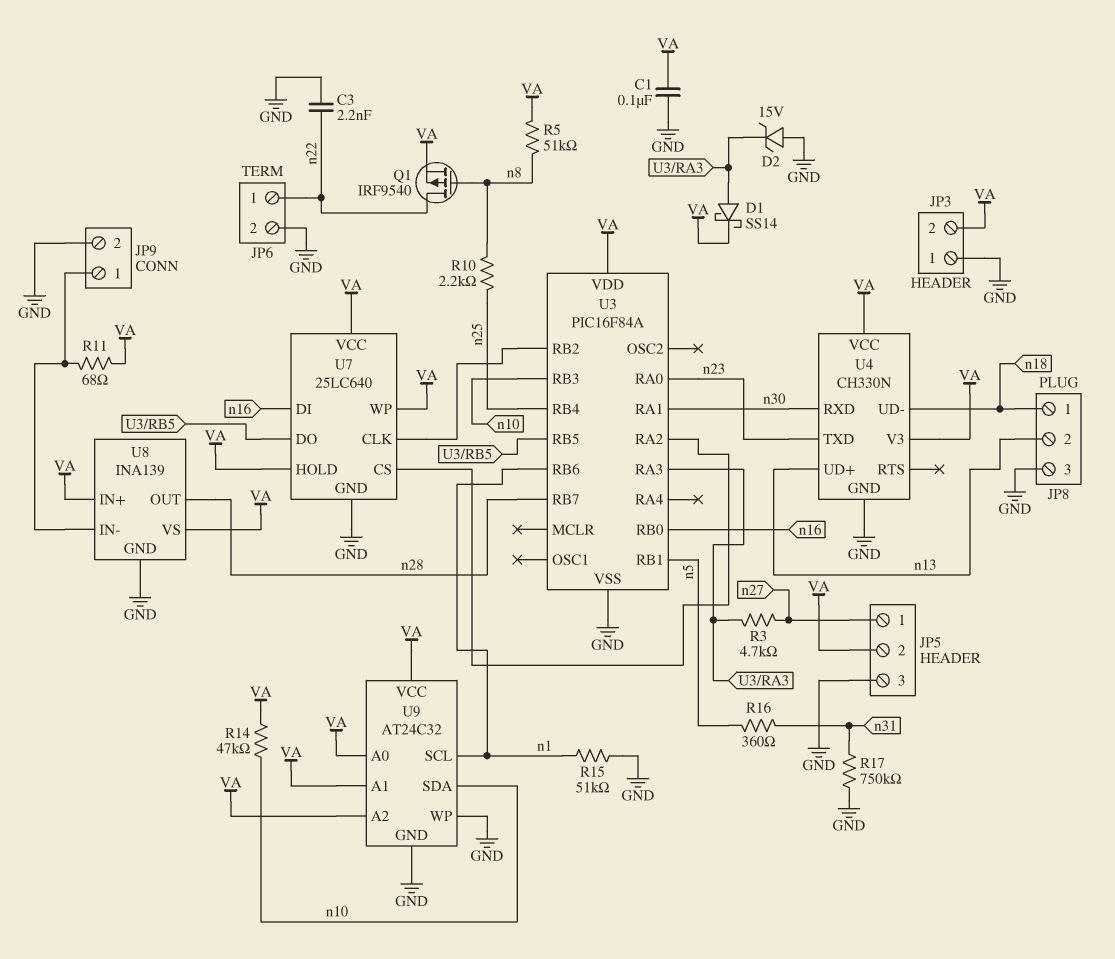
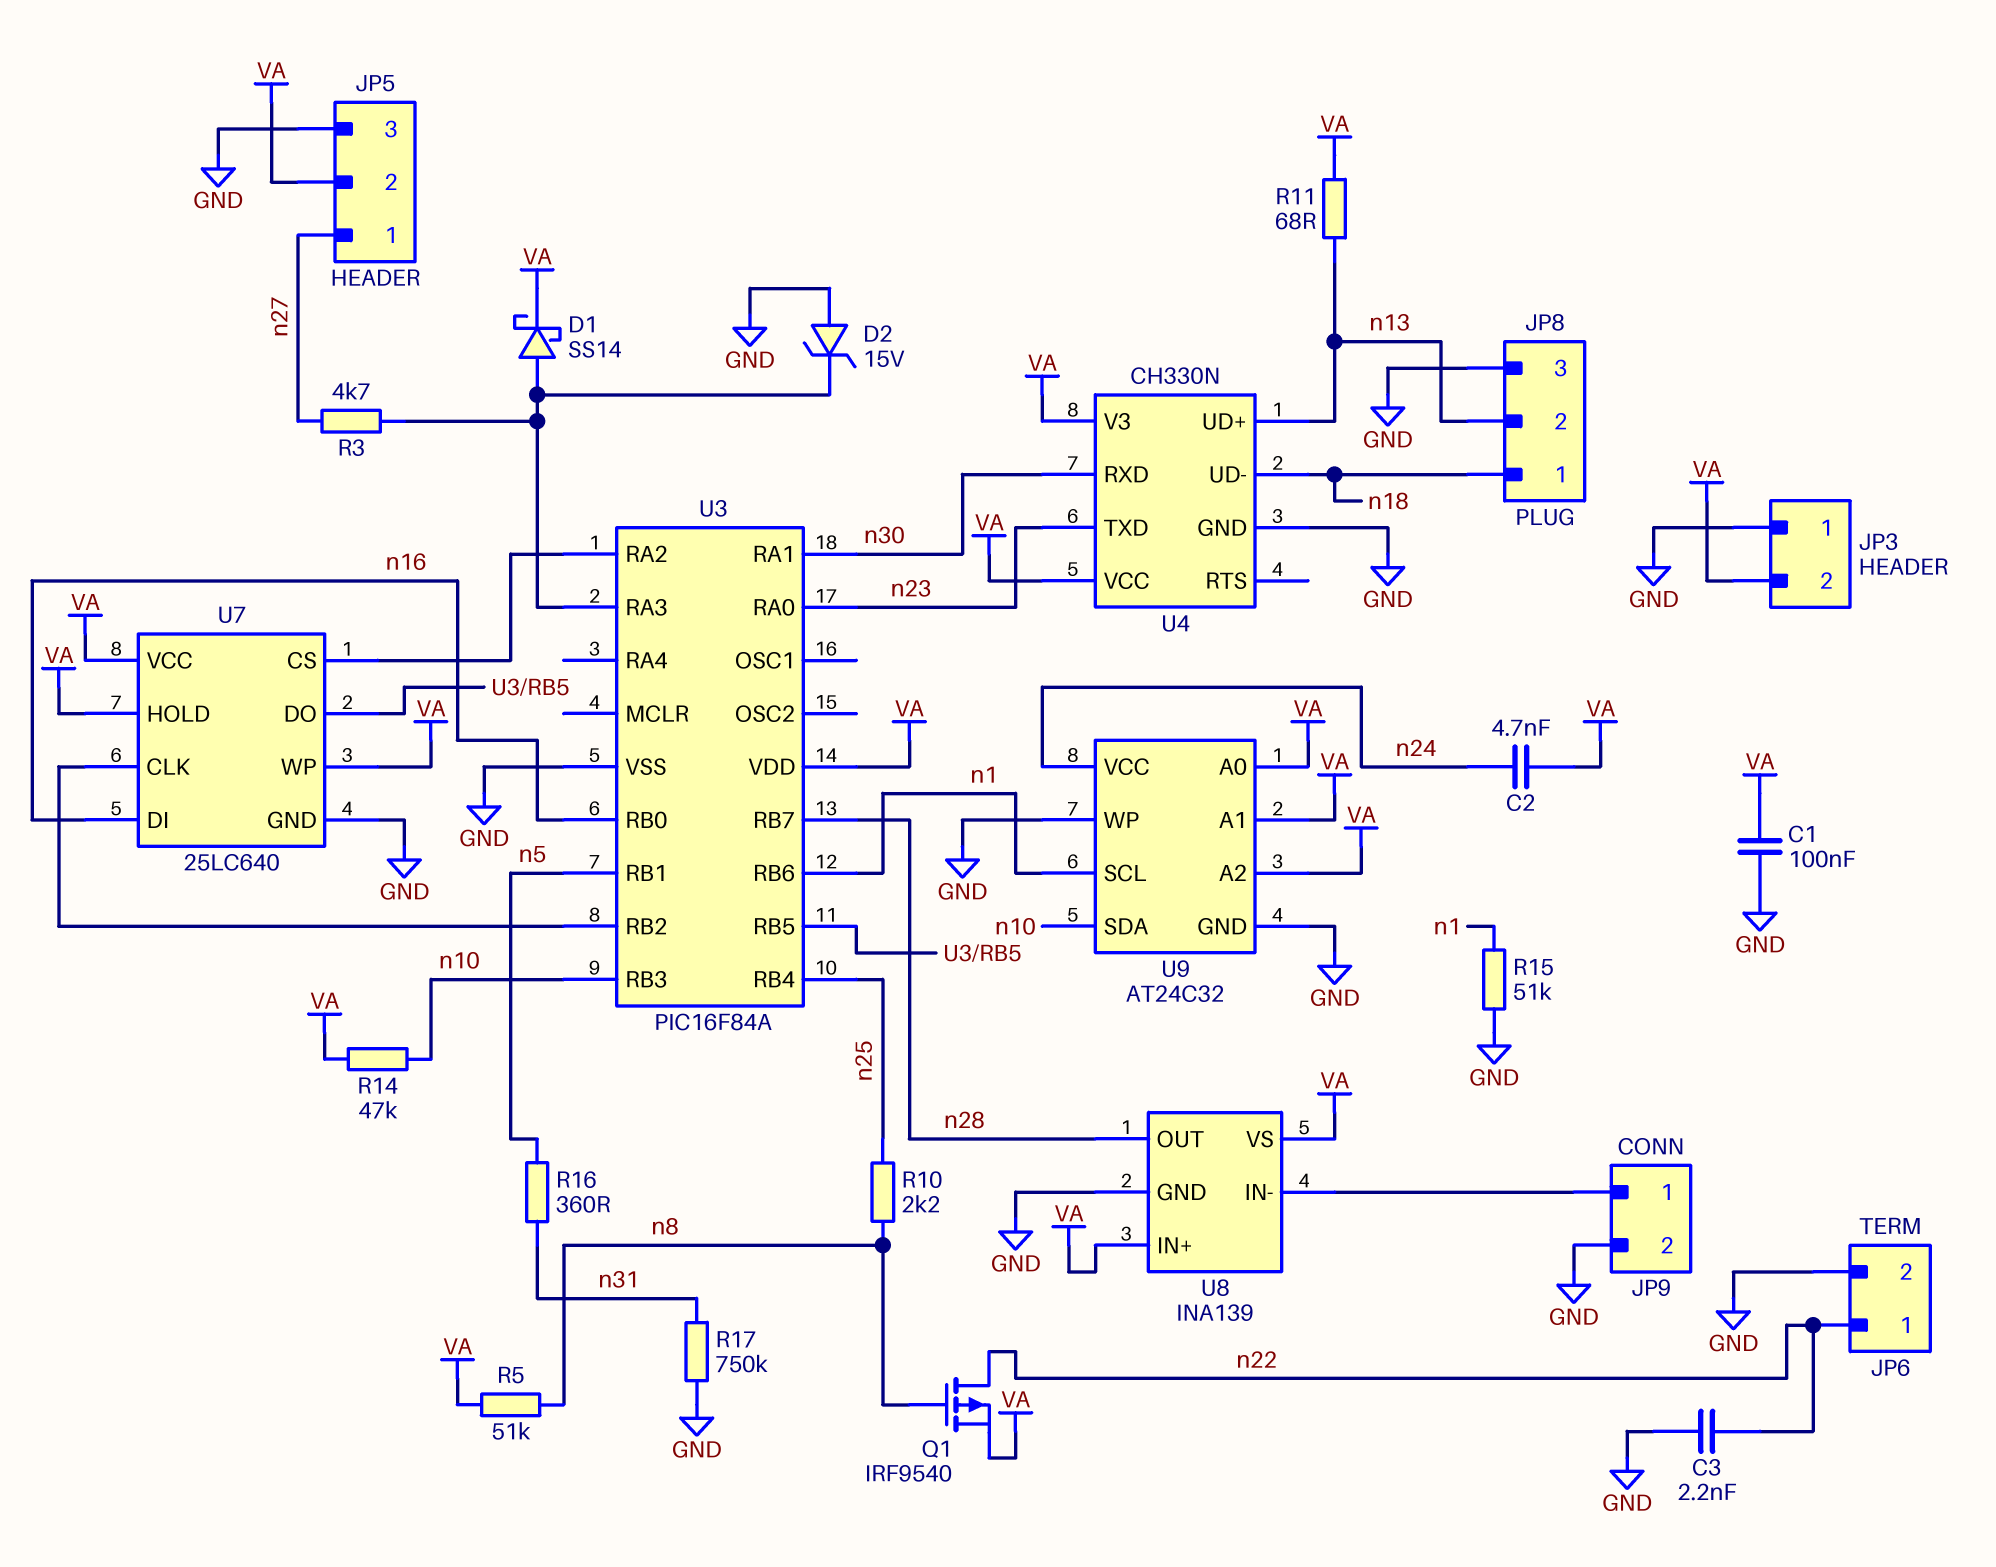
C2: none -> 4.7nF (VA, n24)
R11: 68 (JP9/1, VA) -> 68 (VA, n13)
U9 pin VCC: VA -> n24

